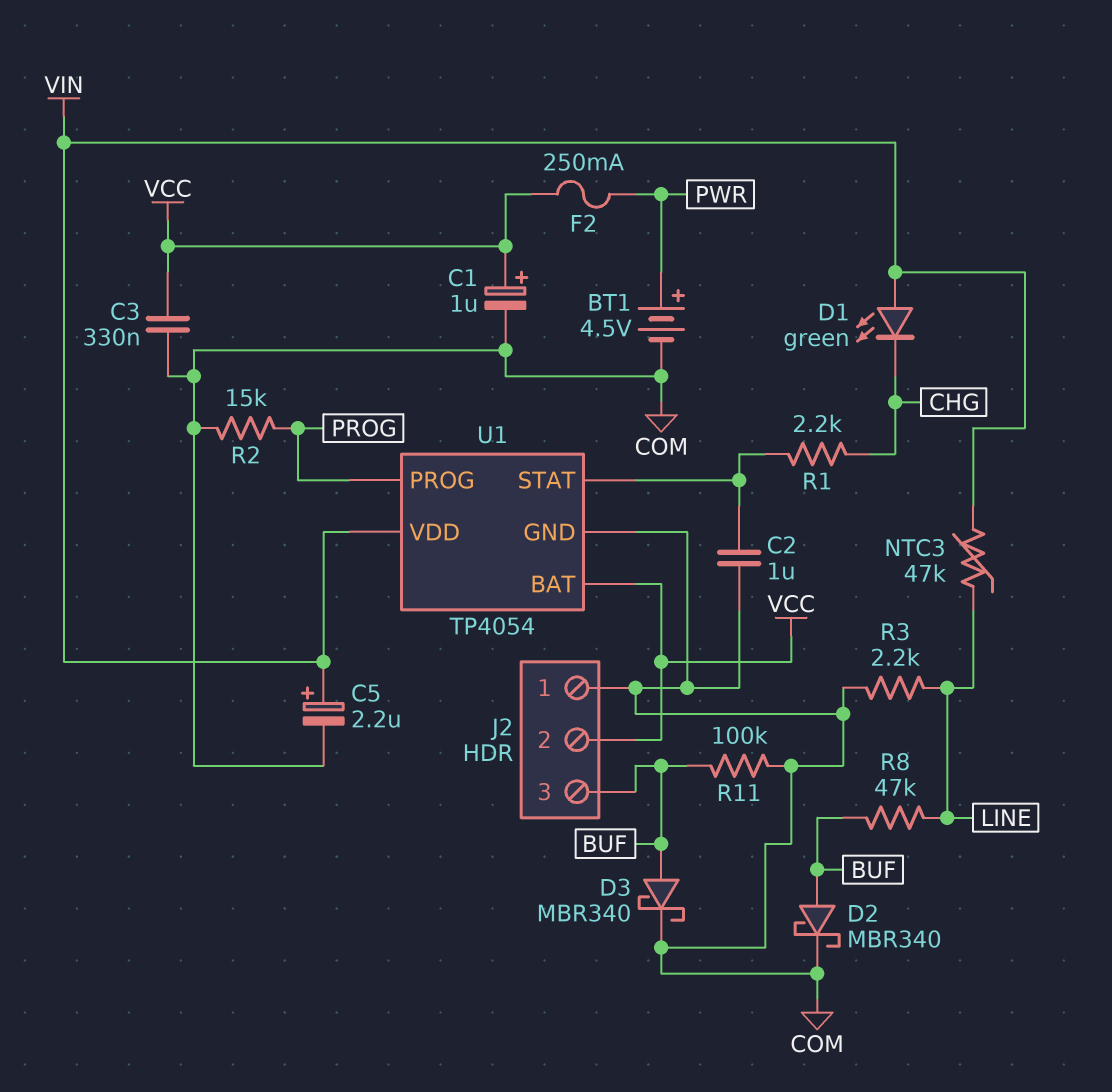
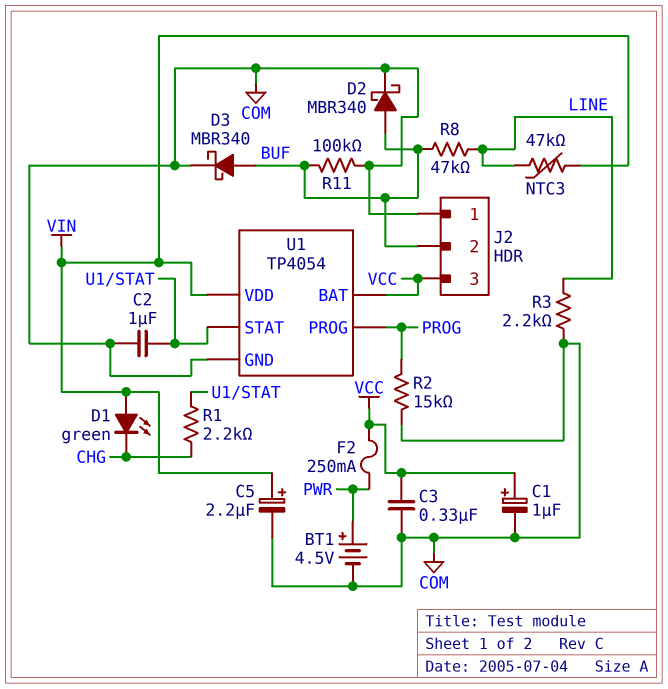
J2 pin 2: VCC -> BUF
J2 pin 3: BUF -> VCC

